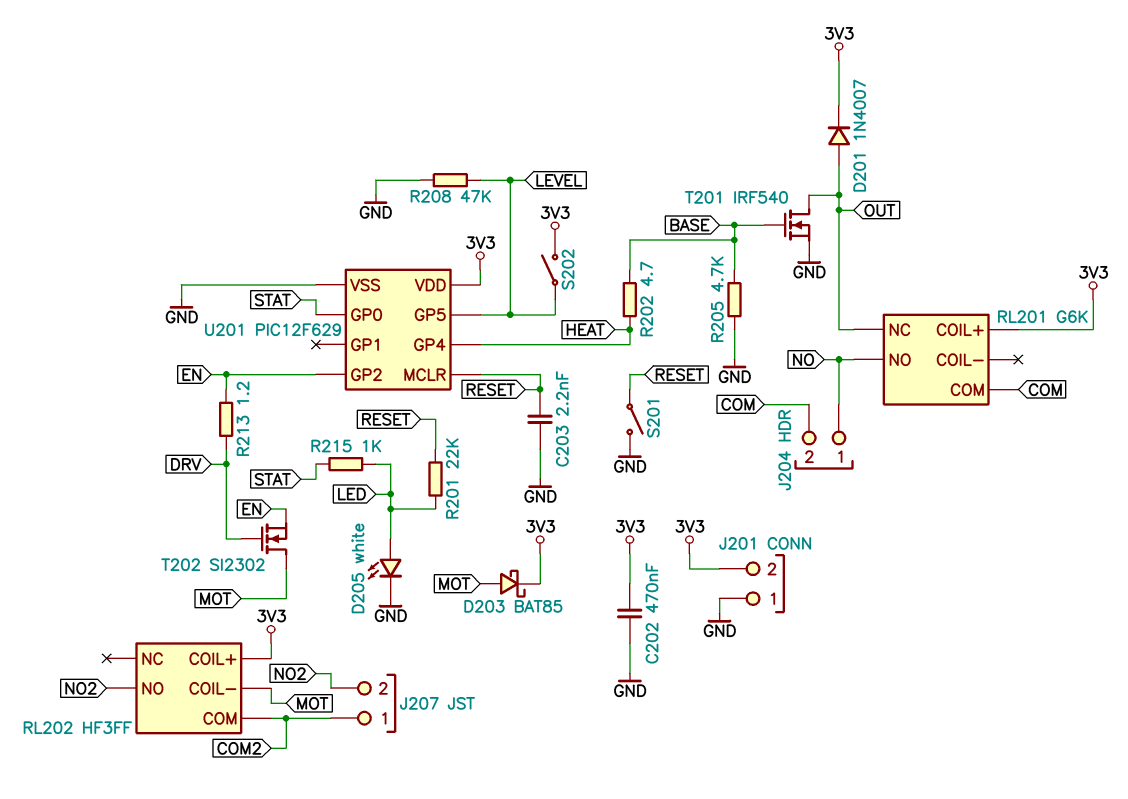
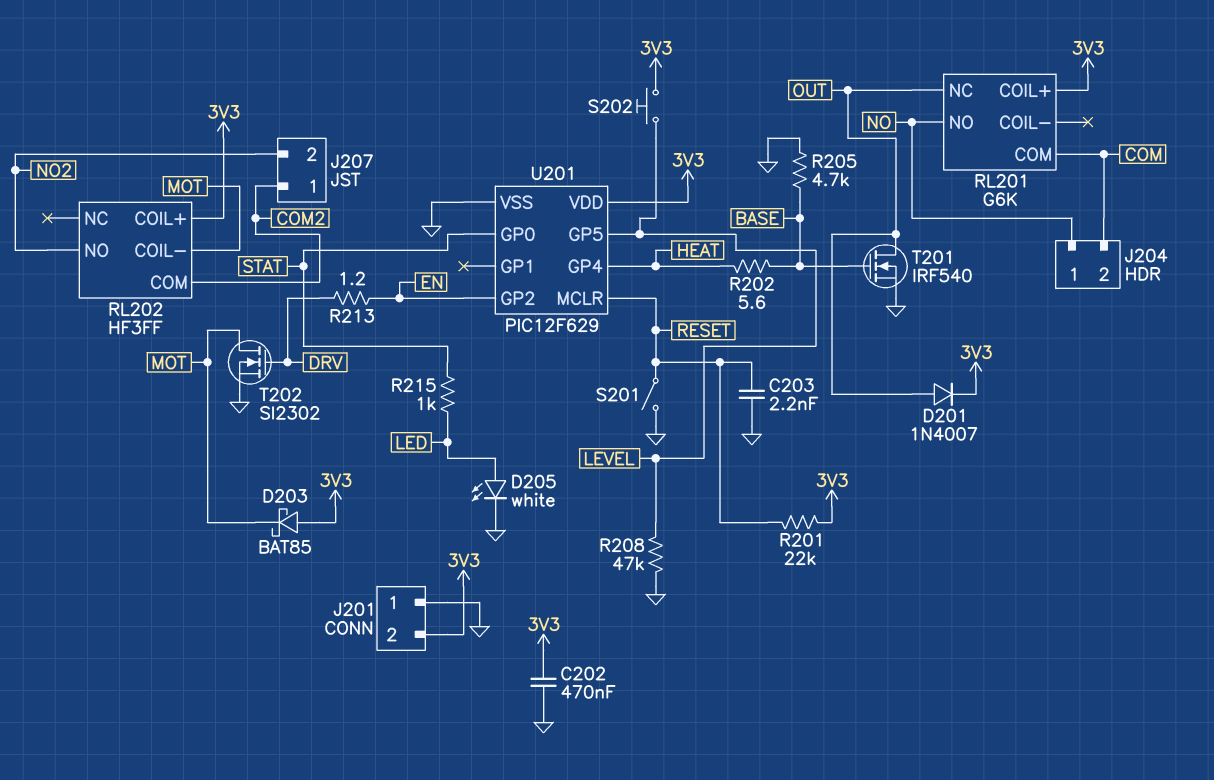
D203: schottky BAT85 (A MOT, K 3V3) -> schottky BAT85 (A 3V3, K MOT)
R201: 22k (LED, RESET) -> 22k (3V3, RESET)
R202: 4.7 (BASE, HEAT) -> 5.6 (BASE, HEAT)
S202: switch (3V3, LEVEL) -> button (3V3, LEVEL)
T202: NMOS SI2302 (G DRV, D MOT, S EN) -> NMOS SI2302 (G DRV, D MOT, S GND)

